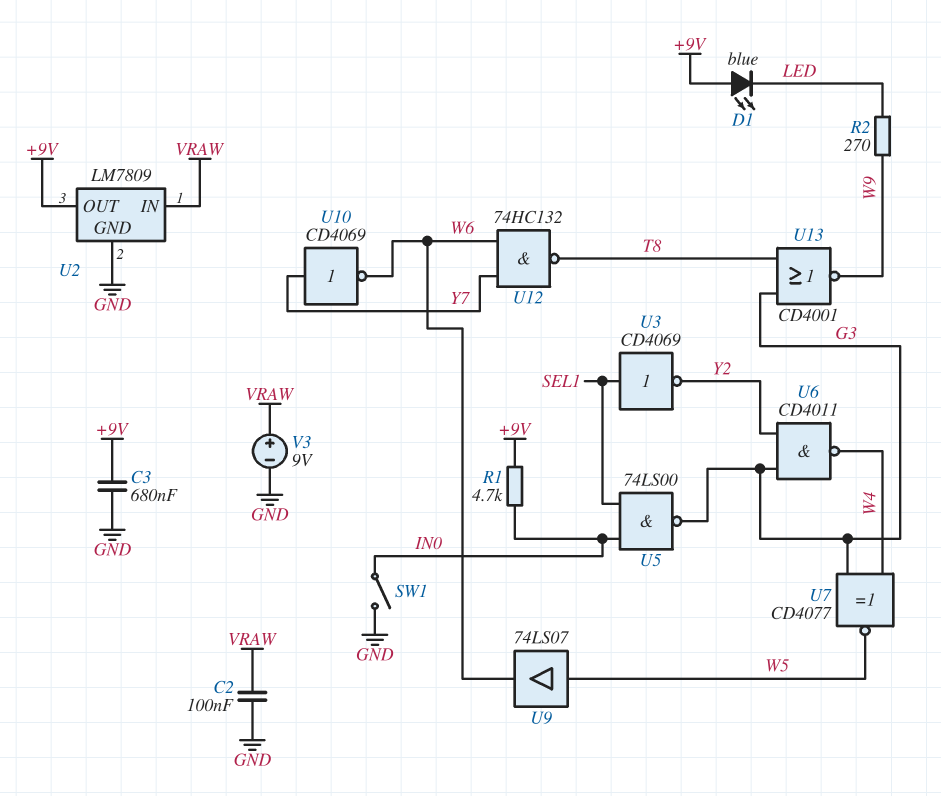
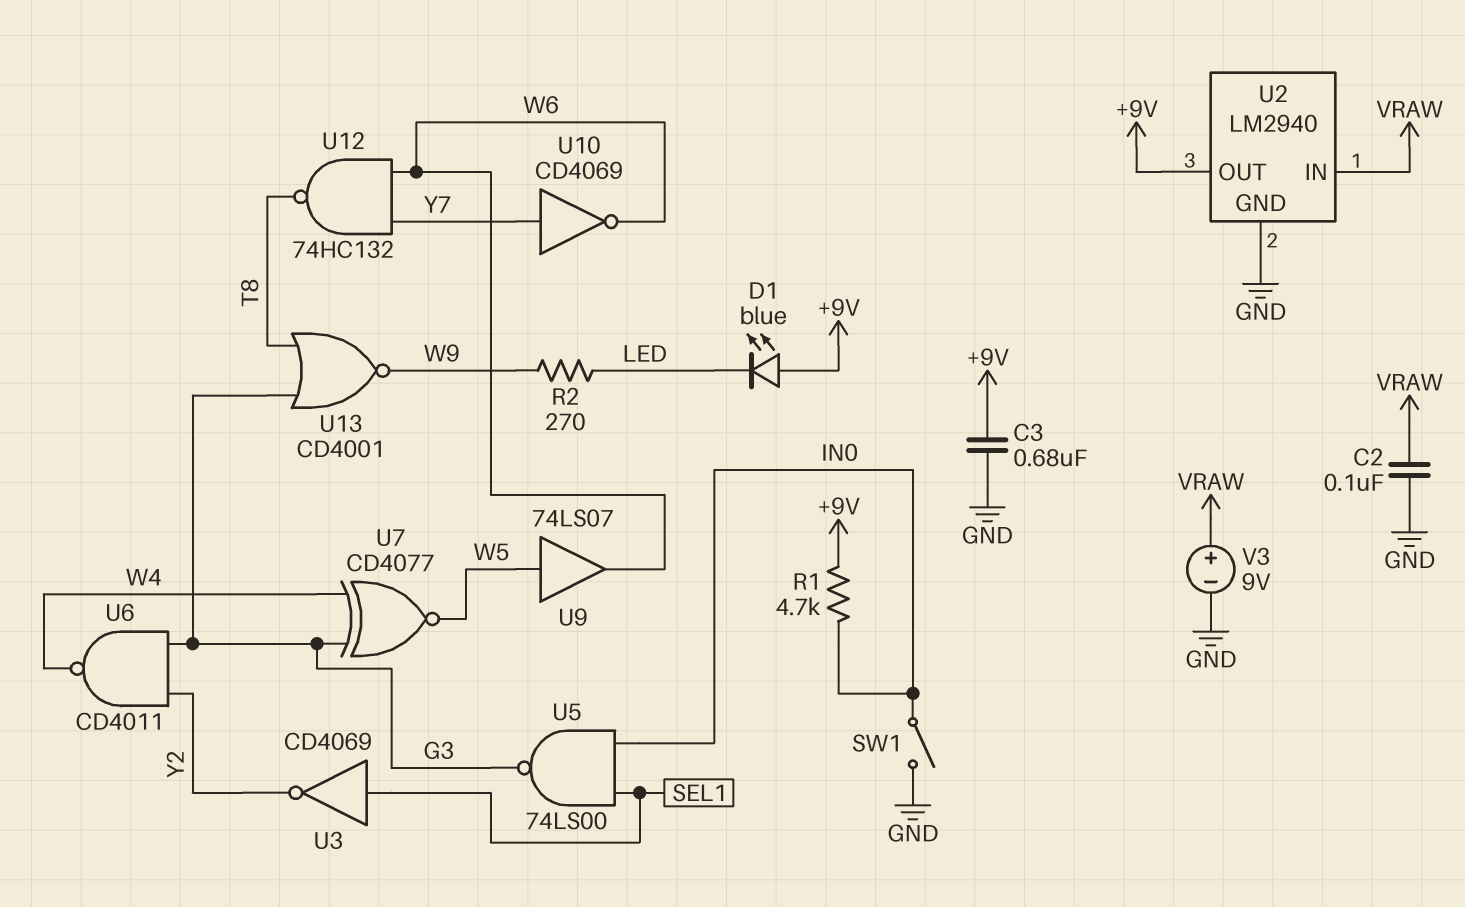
U2: LM7809 -> LM2940

